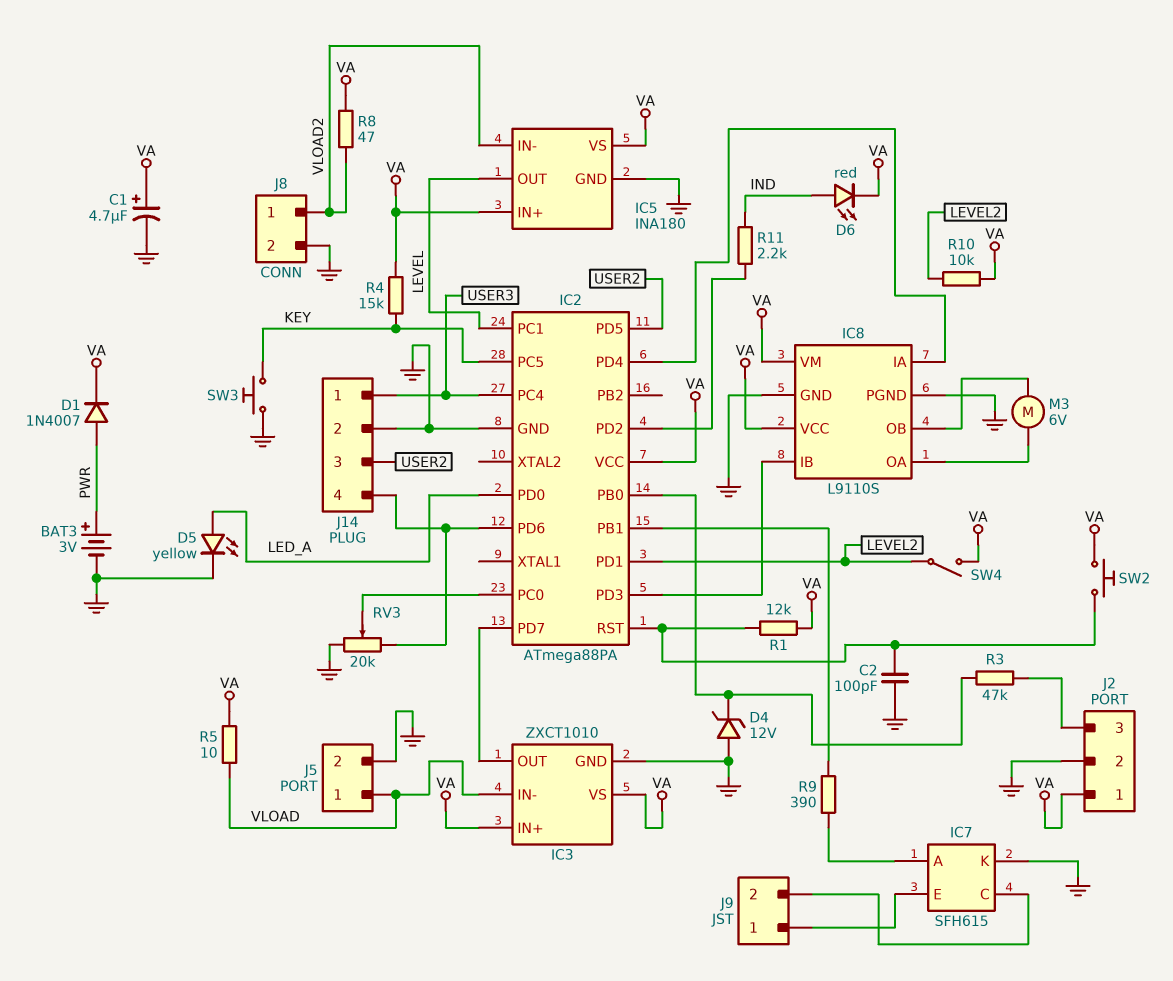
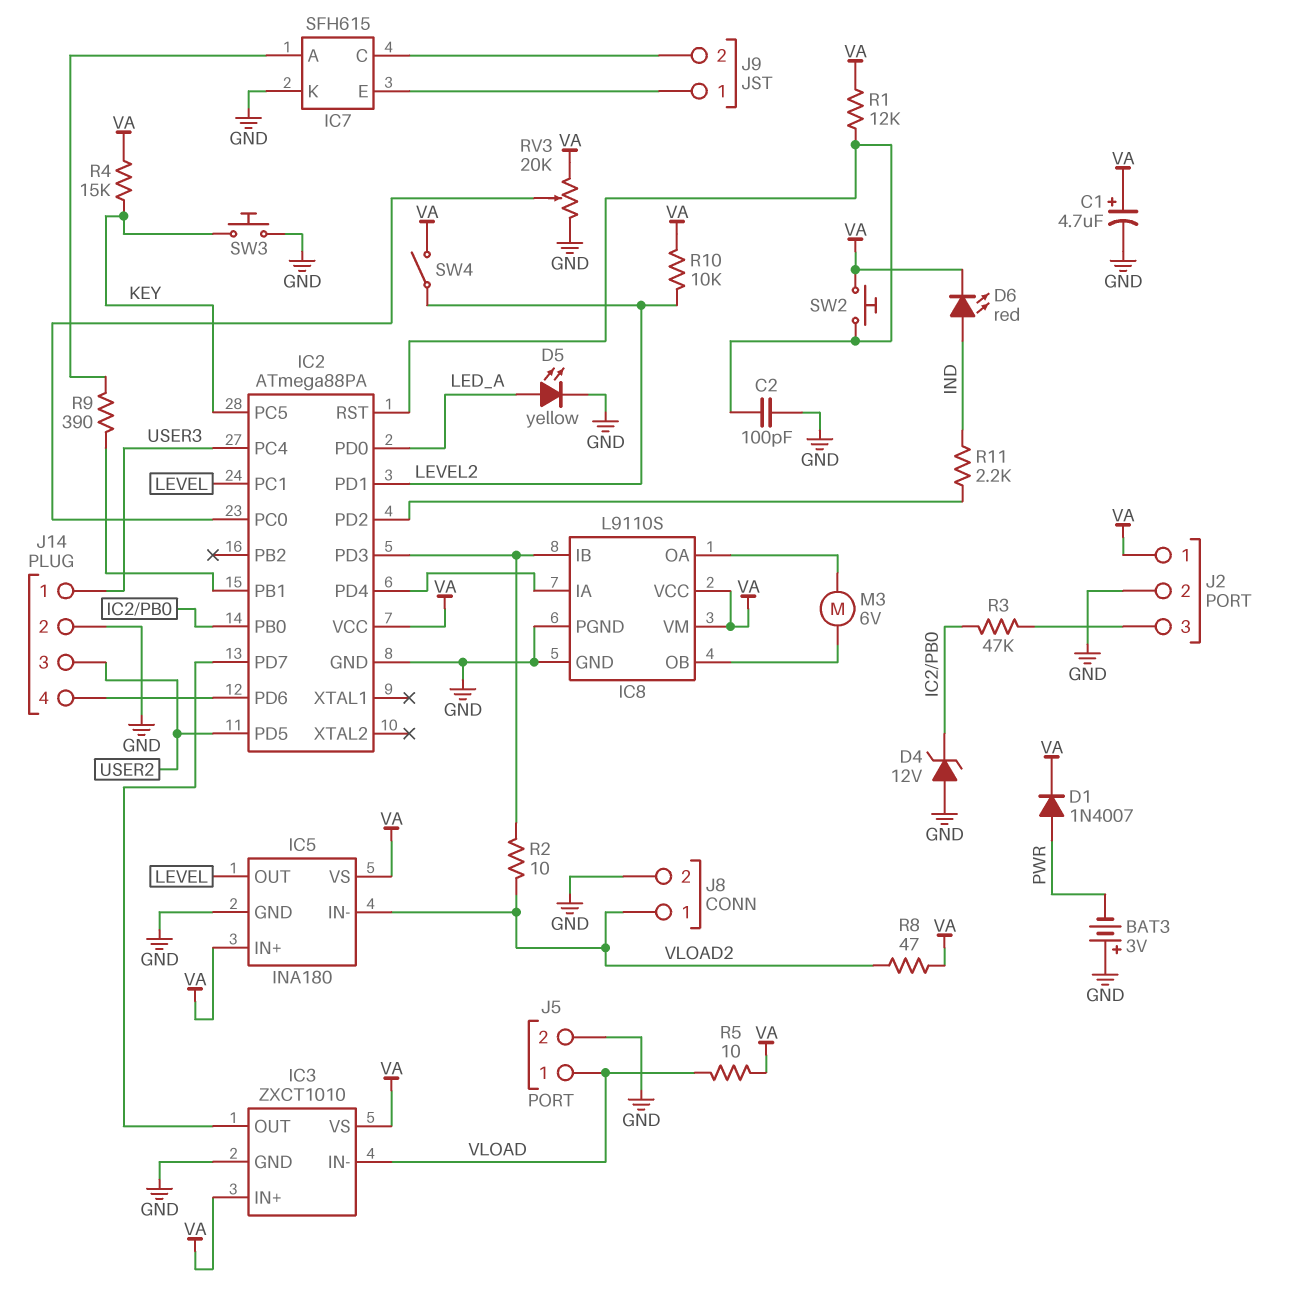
BAT3: 3V (plus PWR, minus GND) -> 3V (plus GND, minus PWR)
R2: none -> 10 (IC2/PD3, VLOAD2)
RV3: 20k (GND, IC2/PD6, wiper IC2/PC0) -> 20k (GND, VA, wiper IC2/PC0)

